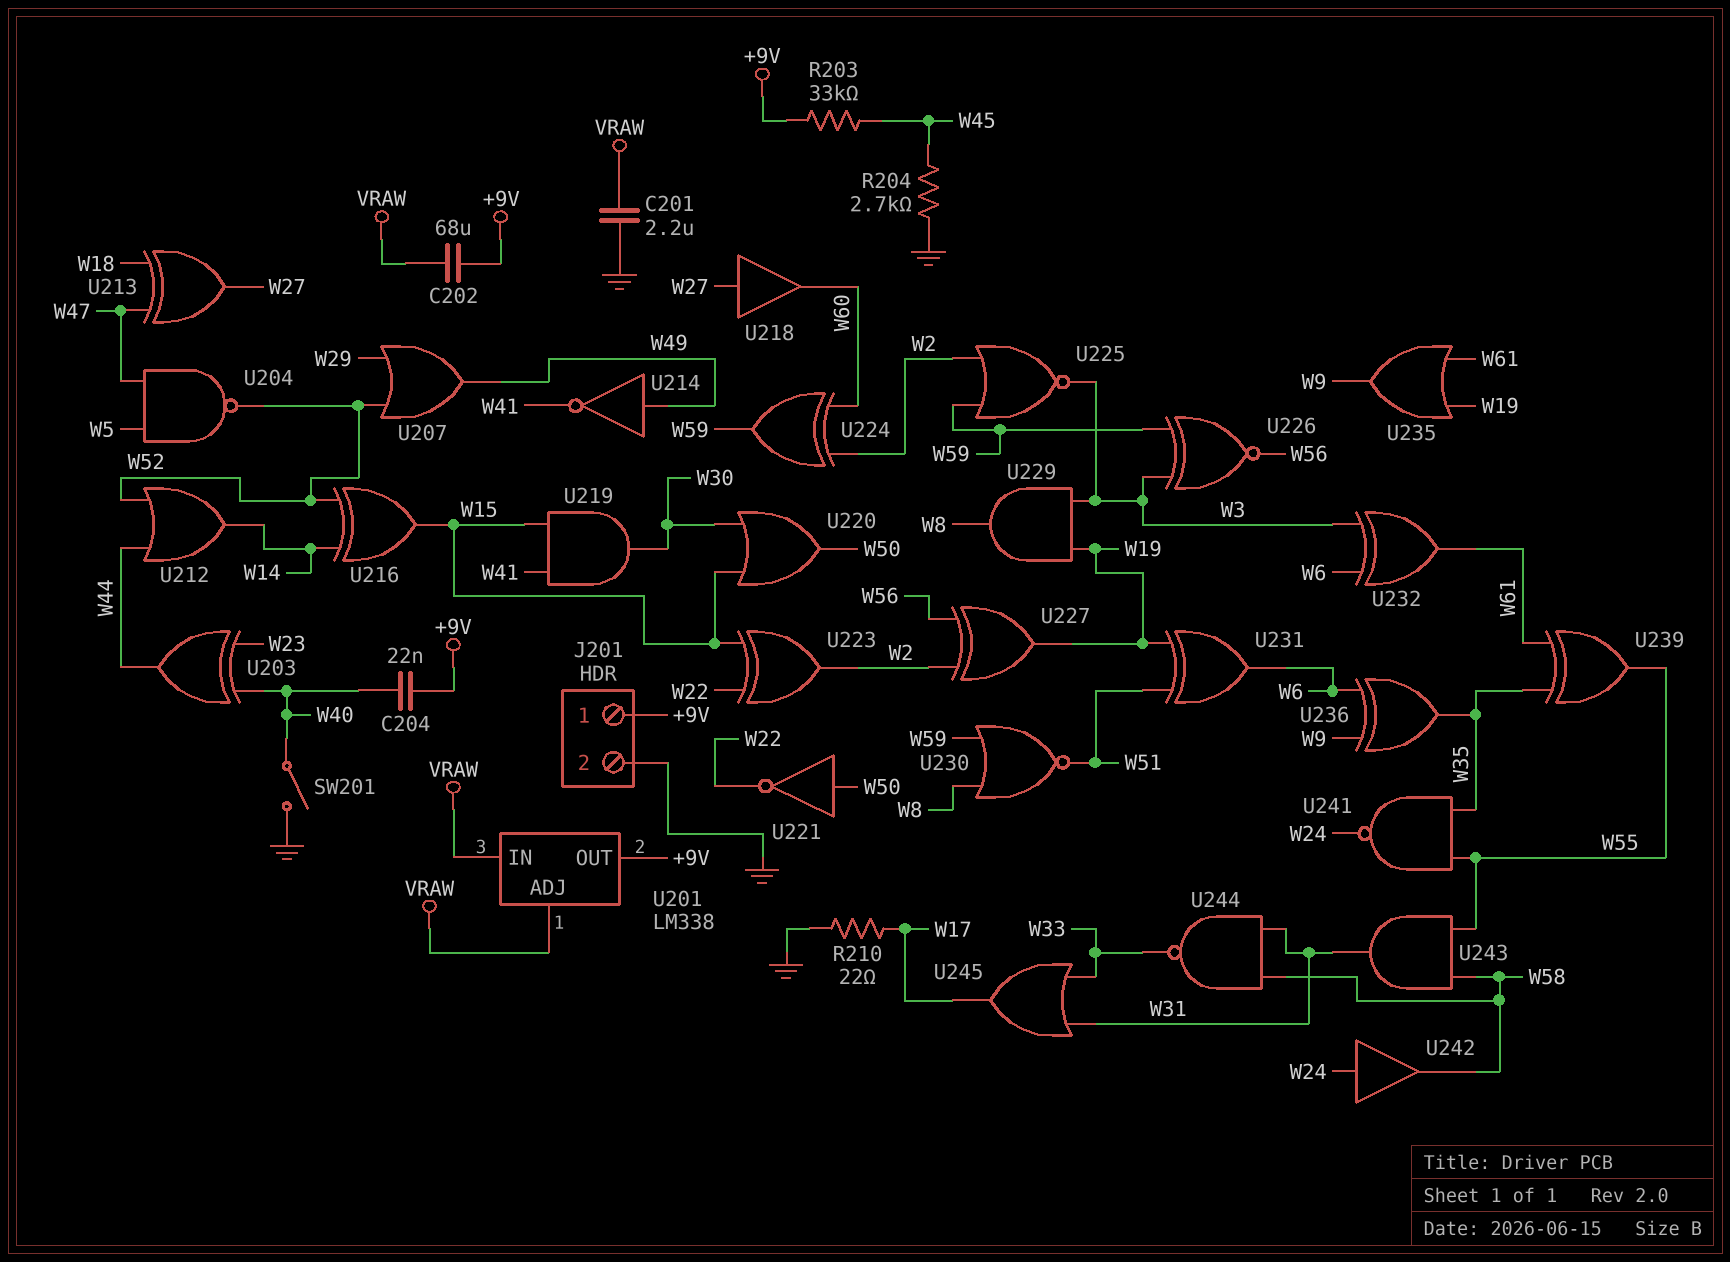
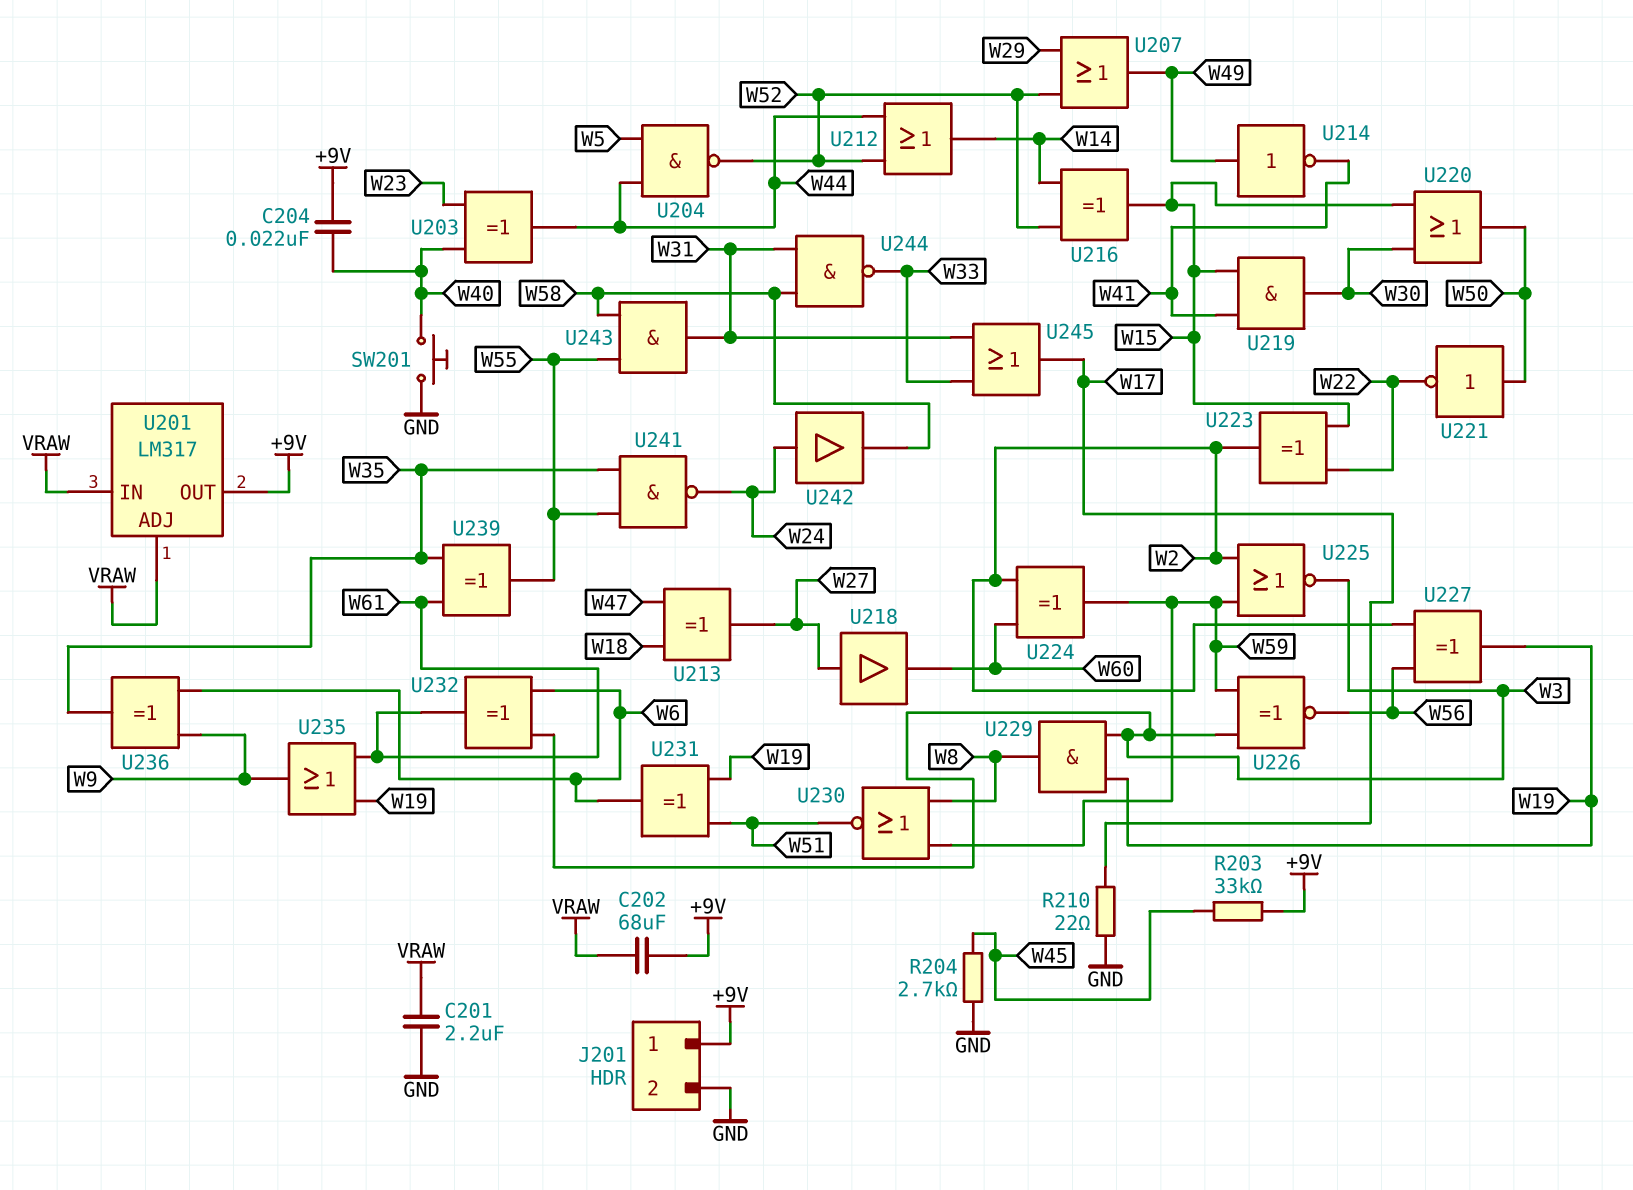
SW201: switch (GND, W40) -> button (GND, W40)
U201: LM338 -> LM317
U204: NAND (in W5, in W47, out W52) -> NAND (in W5, in W44, out W52)

